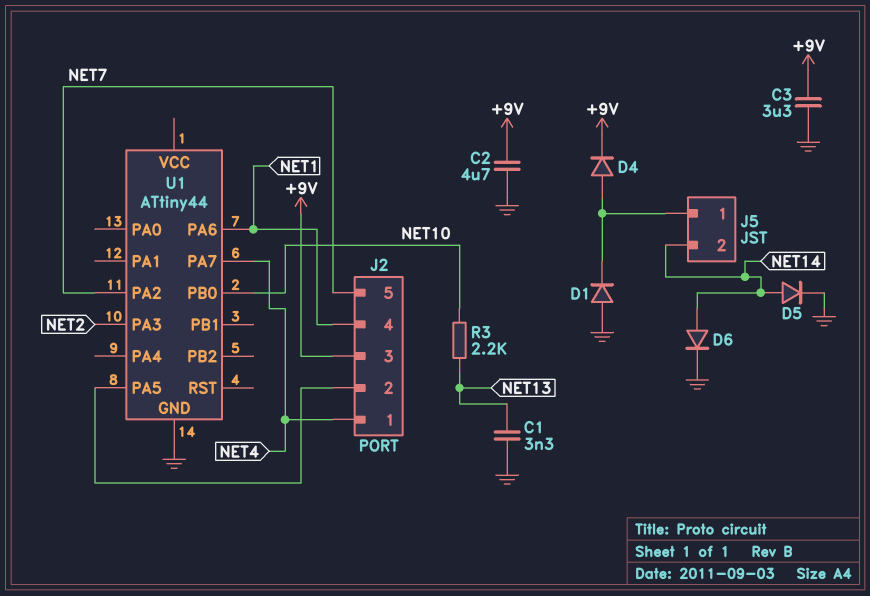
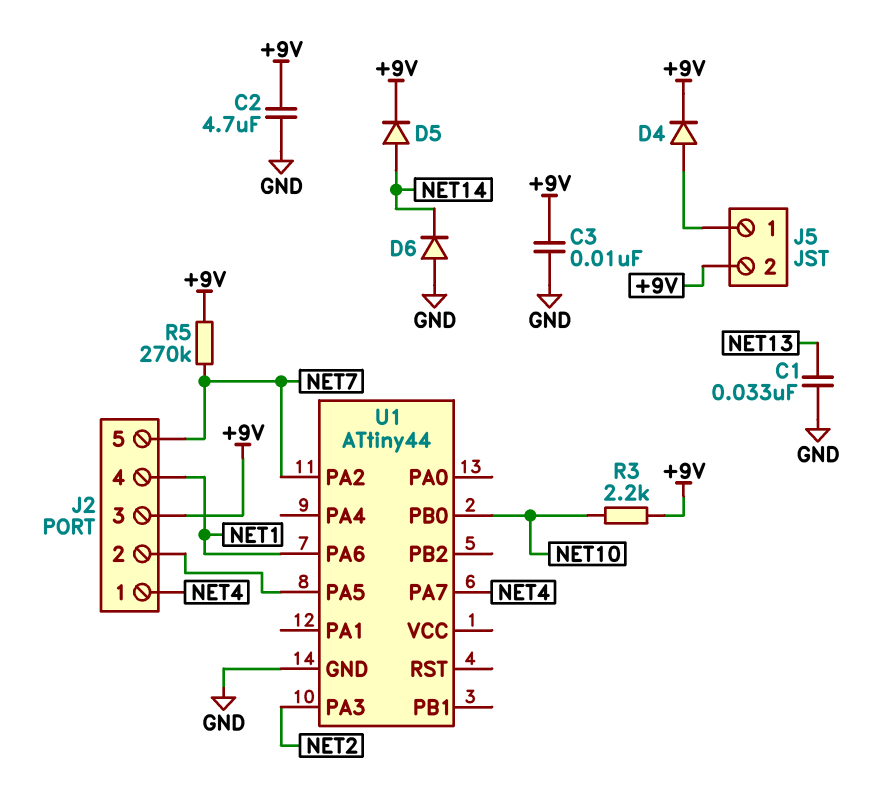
C1: 3.3nF (GND, NET13) -> 33nF (GND, NET13)
C3: 3.3uF (+9V, GND) -> 10nF (+9V, GND)
D1: diode (A GND, K J5/1) -> none
D5: diode (A NET14, K GND) -> diode (A NET14, K +9V)
D6: diode (A NET14, K GND) -> diode (A GND, K NET14)
J5 pin 2: NET14 -> +9V
R3: 2.2k (NET10, NET13) -> 2.2k (+9V, NET10)
R5: none -> 270k (+9V, NET7)

